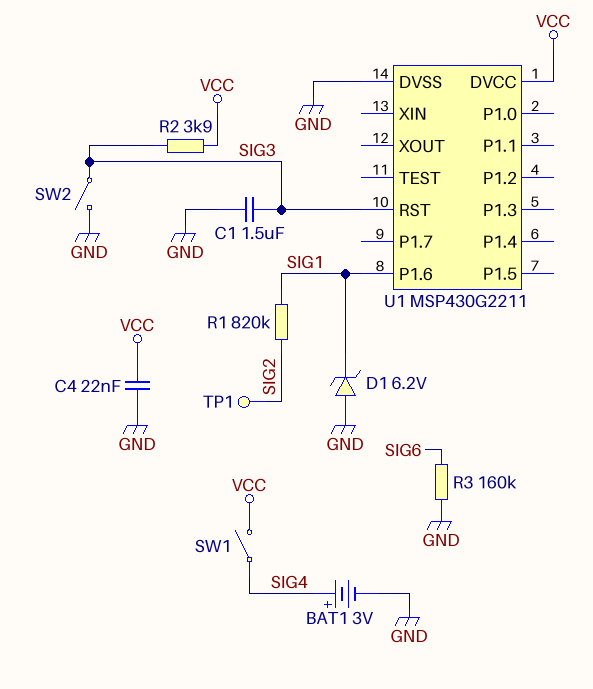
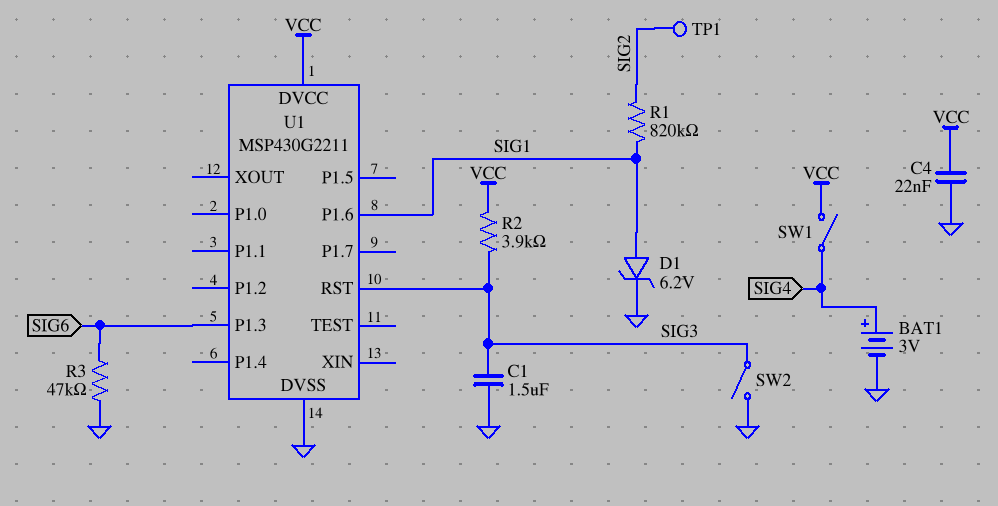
D1: zener 6.2V (A GND, K SIG1) -> zener 6.2V (A SIG1, K GND)
R3: 160k (GND, SIG6) -> 47k (GND, SIG6)
U1 pin P1.3: none -> SIG6

